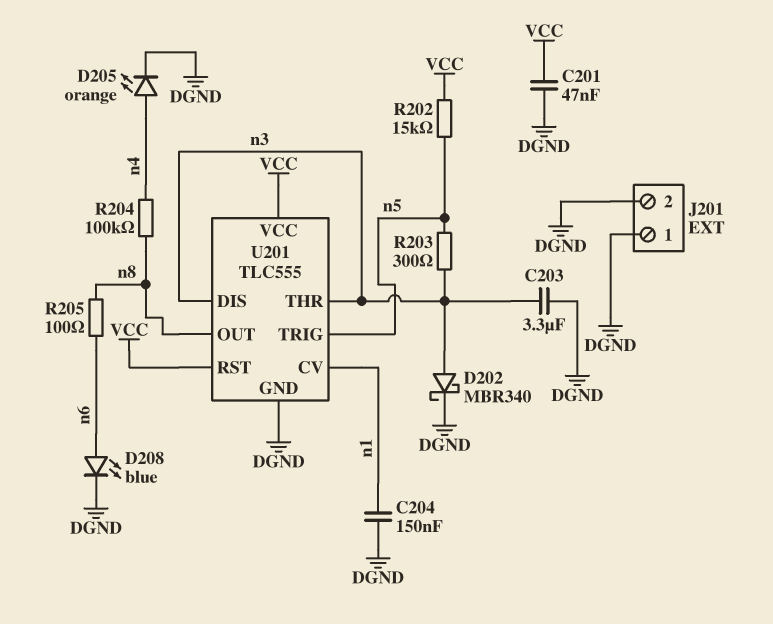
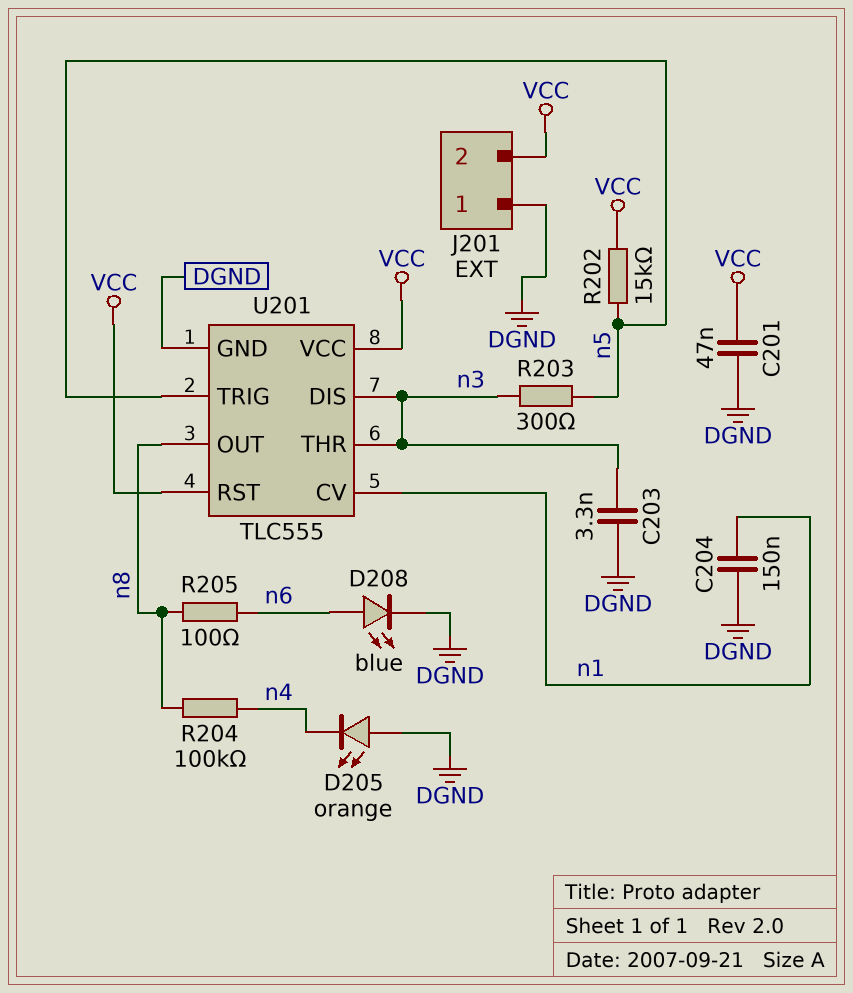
C203: 3.3uF (DGND, n3) -> 3.3nF (DGND, n3)
D202: schottky MBR340 (A n3, K DGND) -> none
D205: LED orange (A n4, K DGND) -> LED orange (A DGND, K n4)
J201 pin 2: DGND -> VCC

